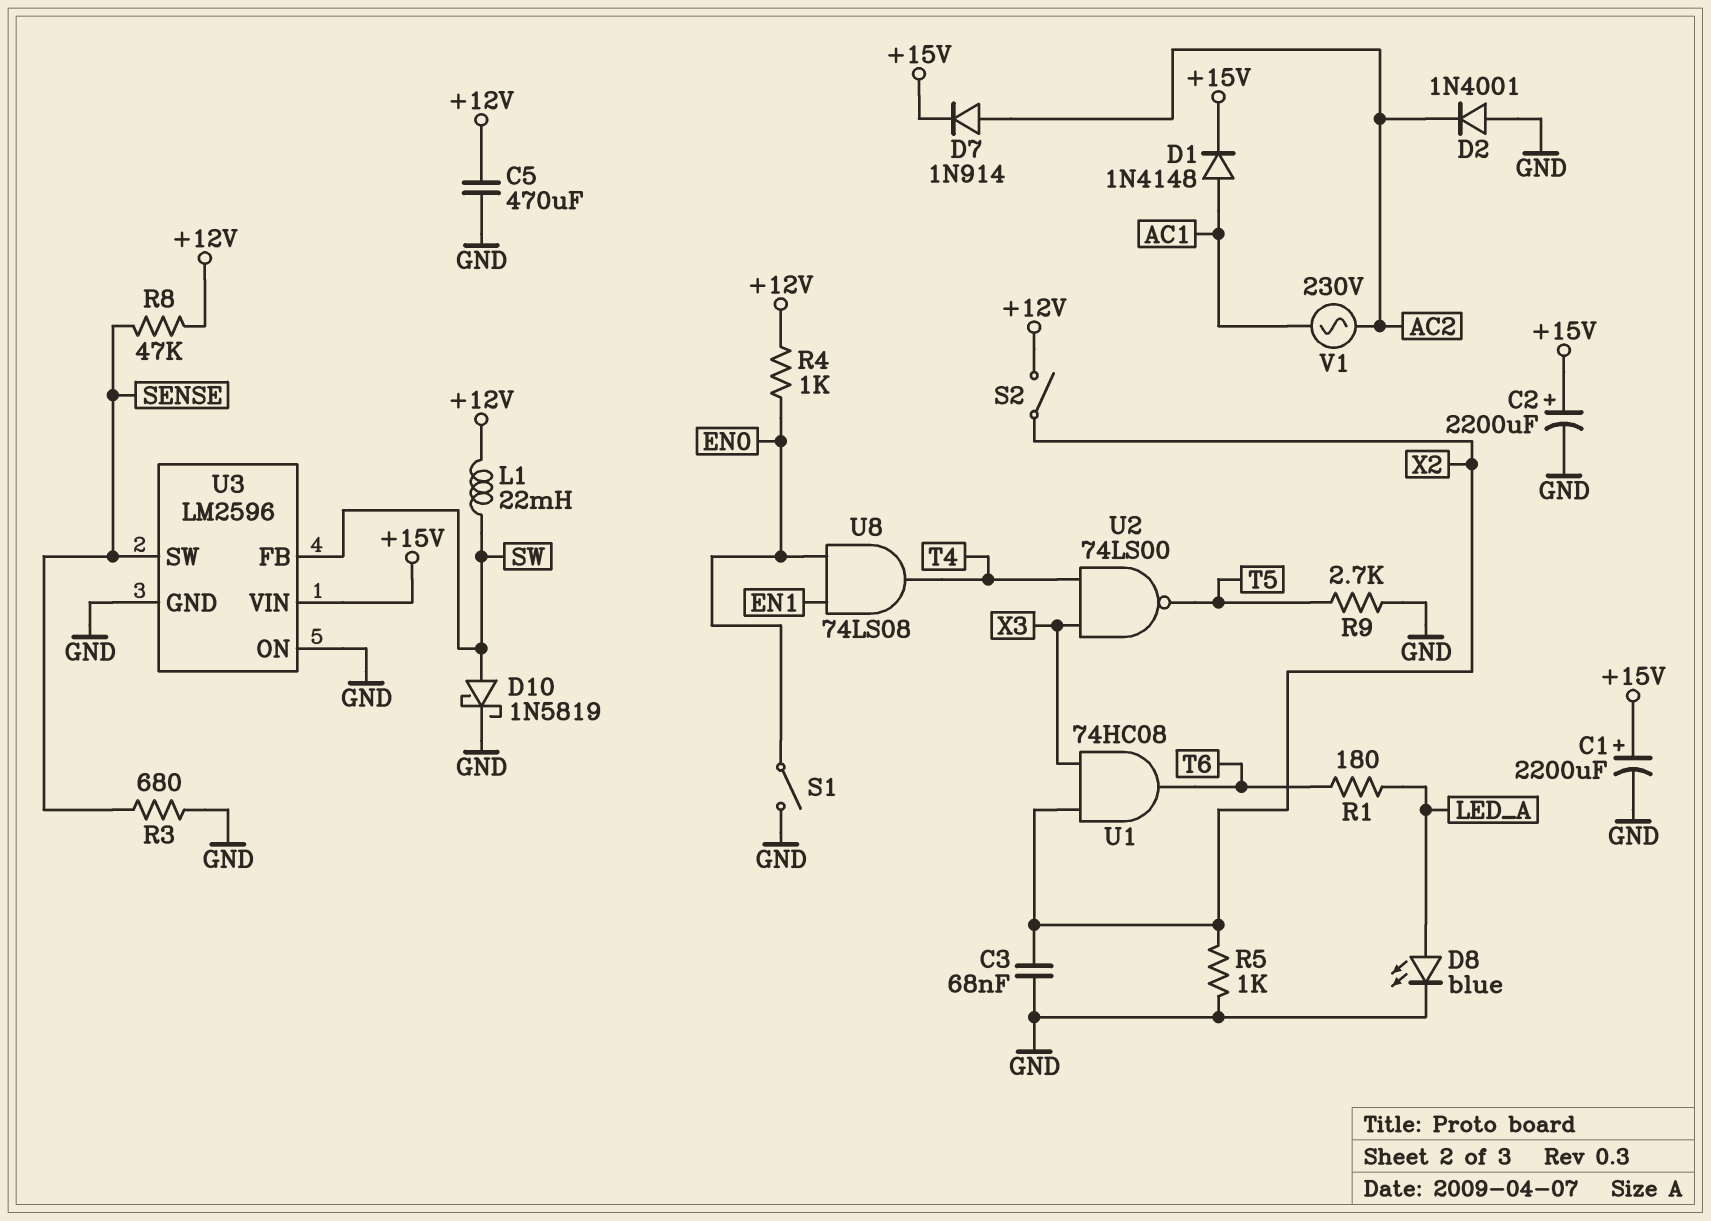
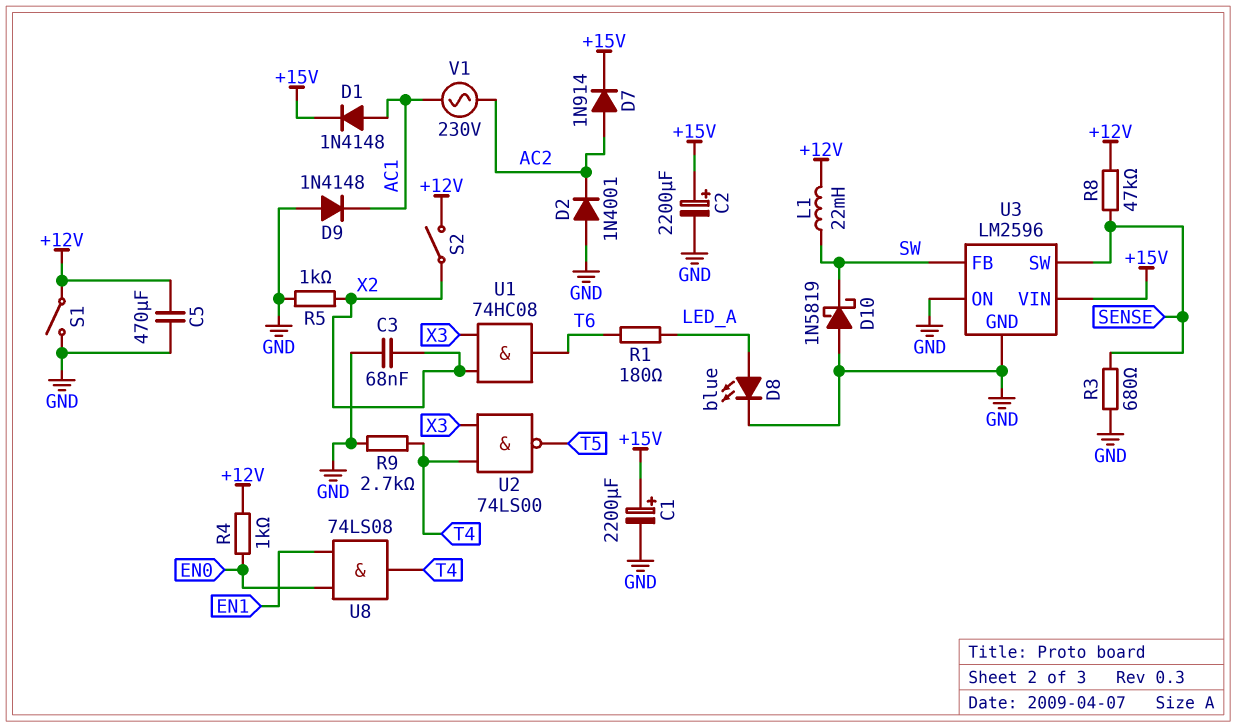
D9: none -> diode 1N4148 (A GND, K AC1)
D10: schottky 1N5819 (A SW, K GND) -> schottky 1N5819 (A GND, K SW)
R9: 2.7k (GND, T5) -> 2.7k (GND, T4)
S1: switch (EN0, GND) -> switch (+12V, GND)

